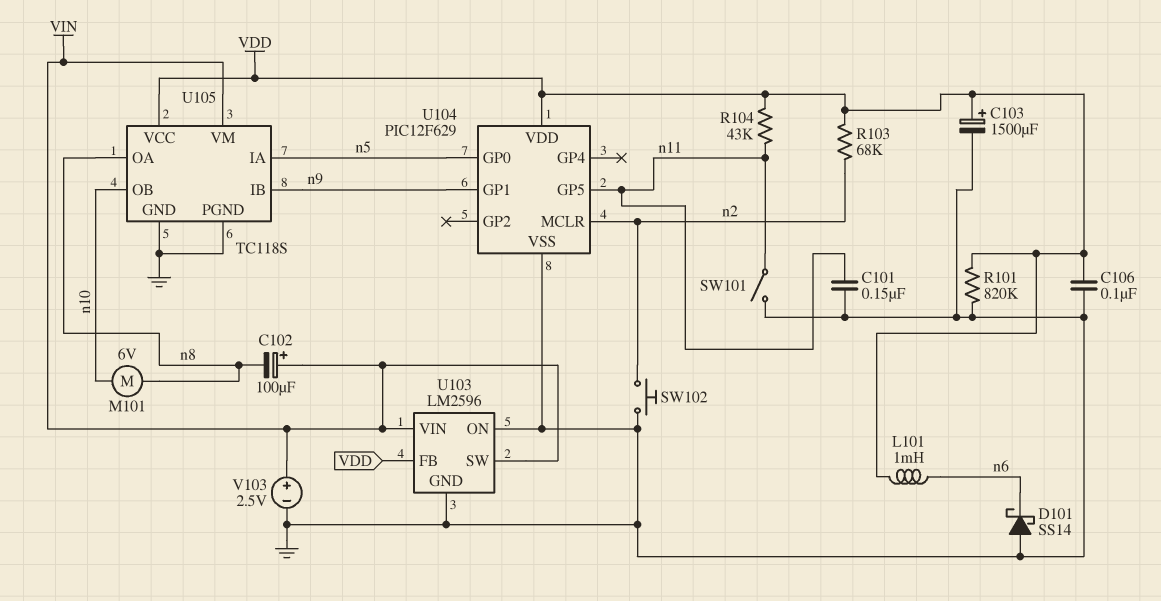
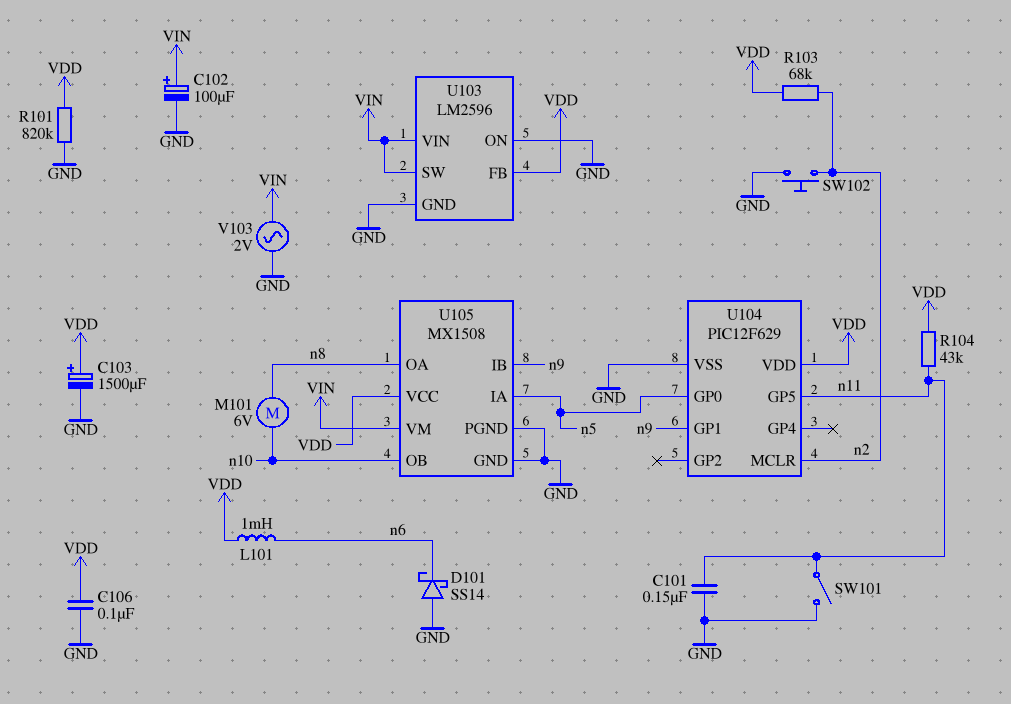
C102: 100uF (plus VIN, minus n8) -> 100uF (plus VIN, minus GND)
U105: TC118S -> MX1508
V103: 2.5V (plus VIN, minus GND) -> AC 2V (GND, VIN)

